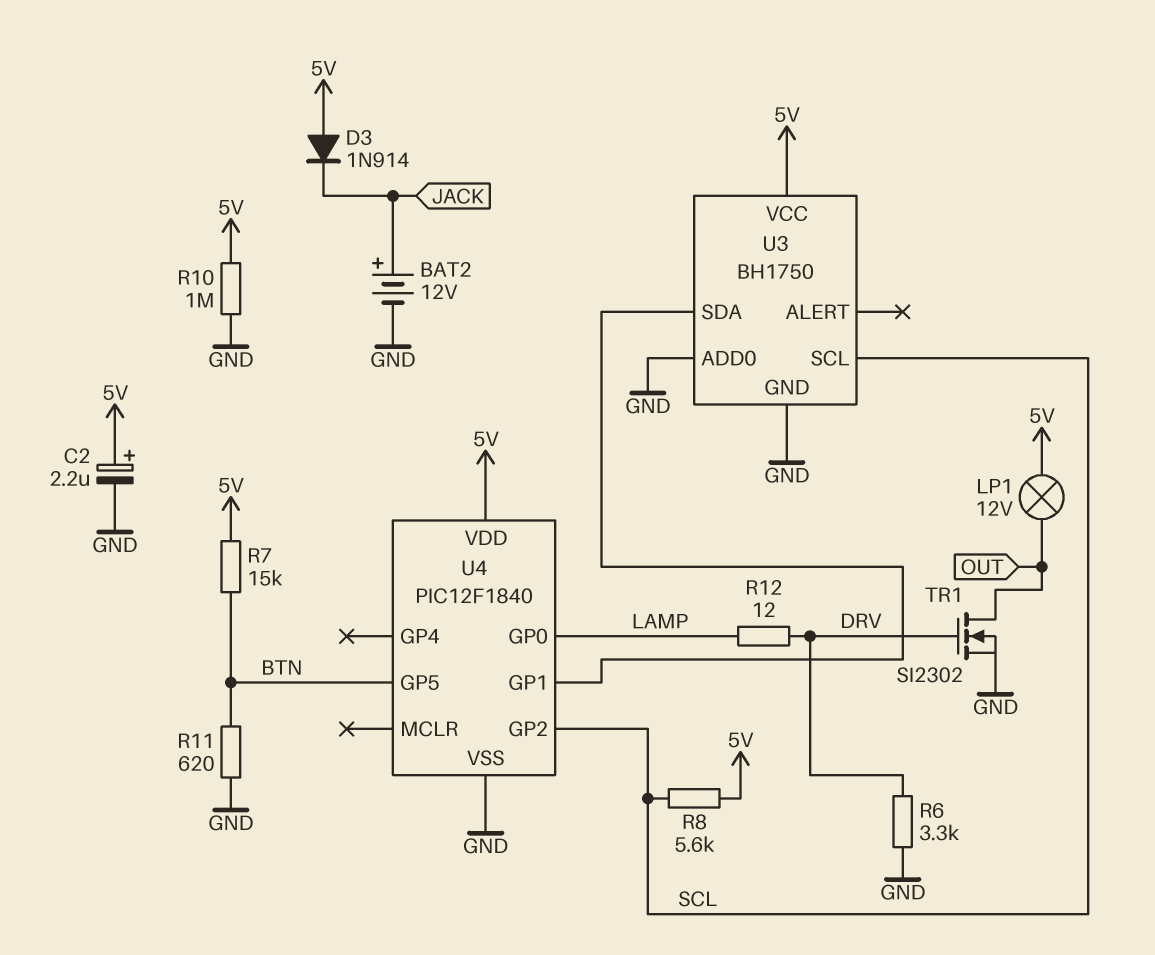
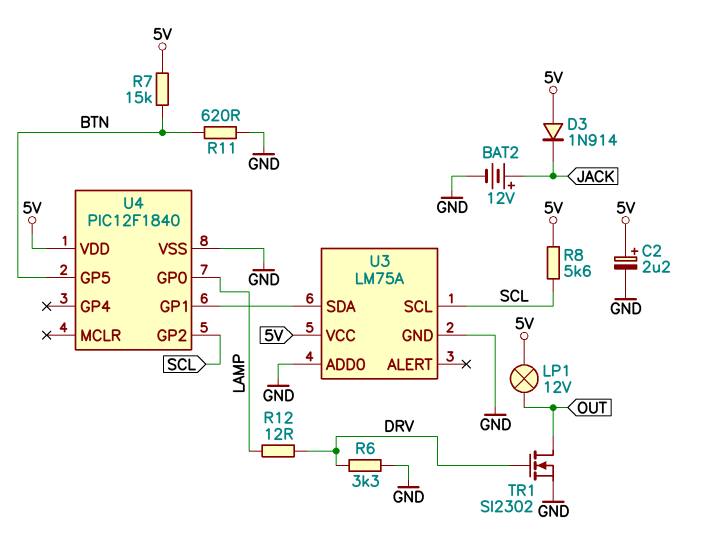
R10: 1M (5V, GND) -> none
U3: BH1750 -> LM75A

